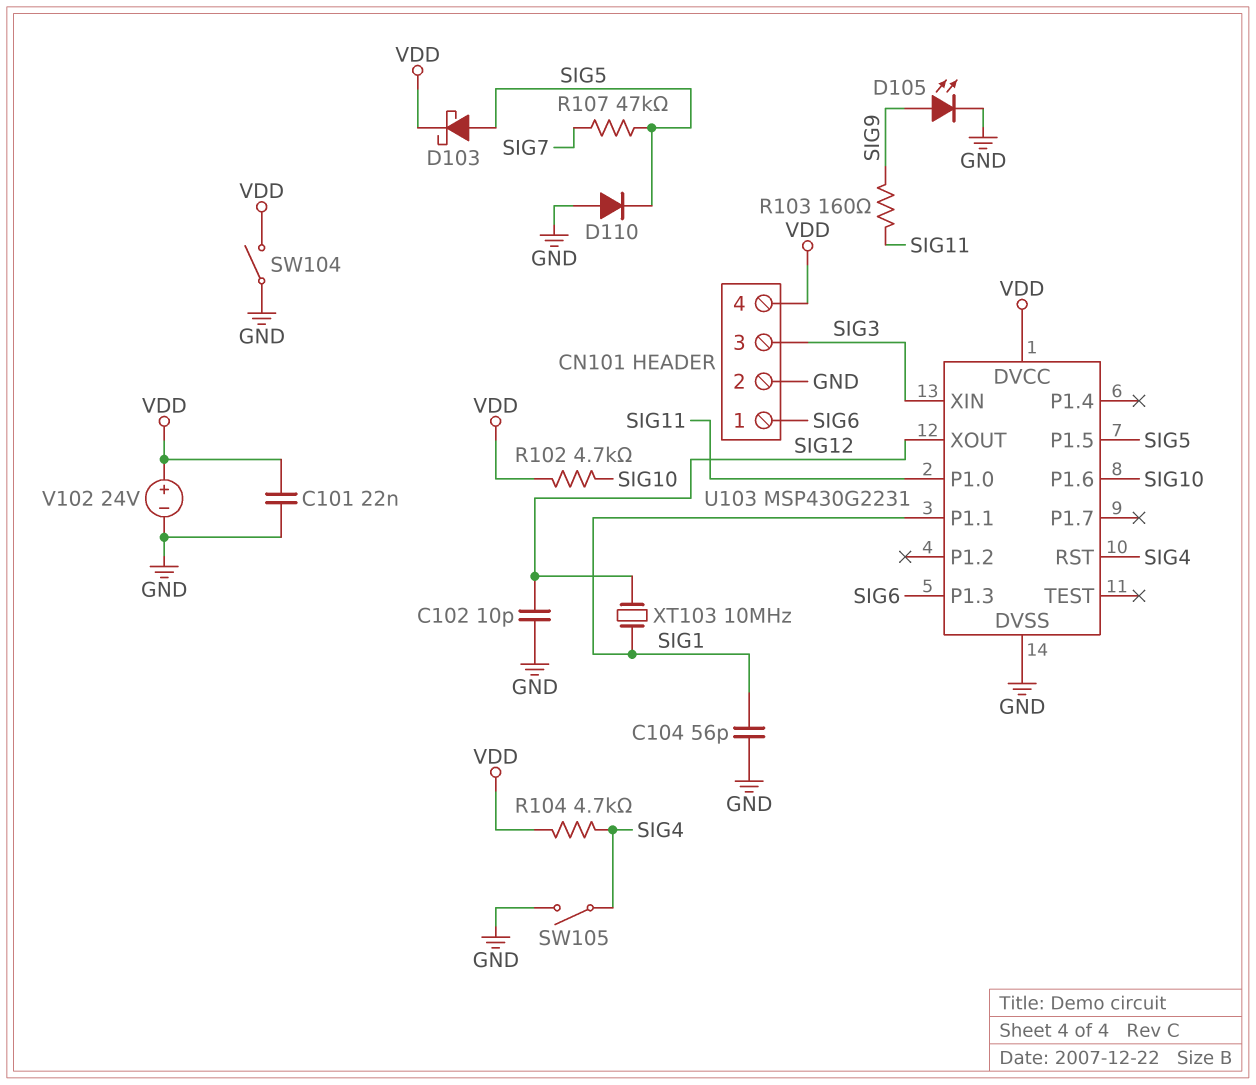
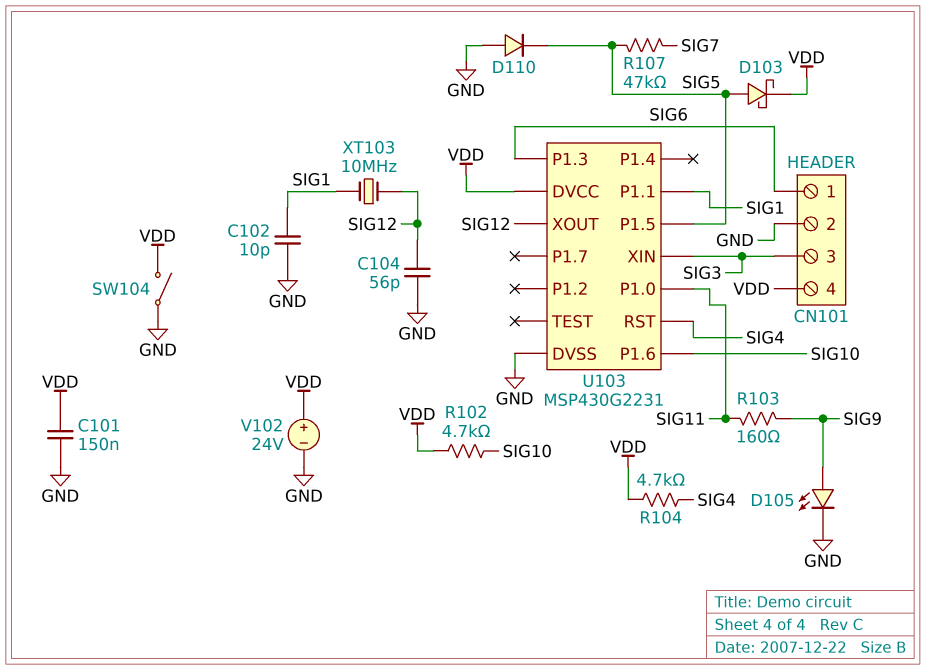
C101: 22nF (GND, VDD) -> 150nF (GND, VDD)
C102: 10pF (GND, SIG12) -> 10pF (GND, SIG1)
C104: 56pF (GND, SIG1) -> 56pF (GND, SIG12)
SW105: switch (GND, SIG4) -> none

